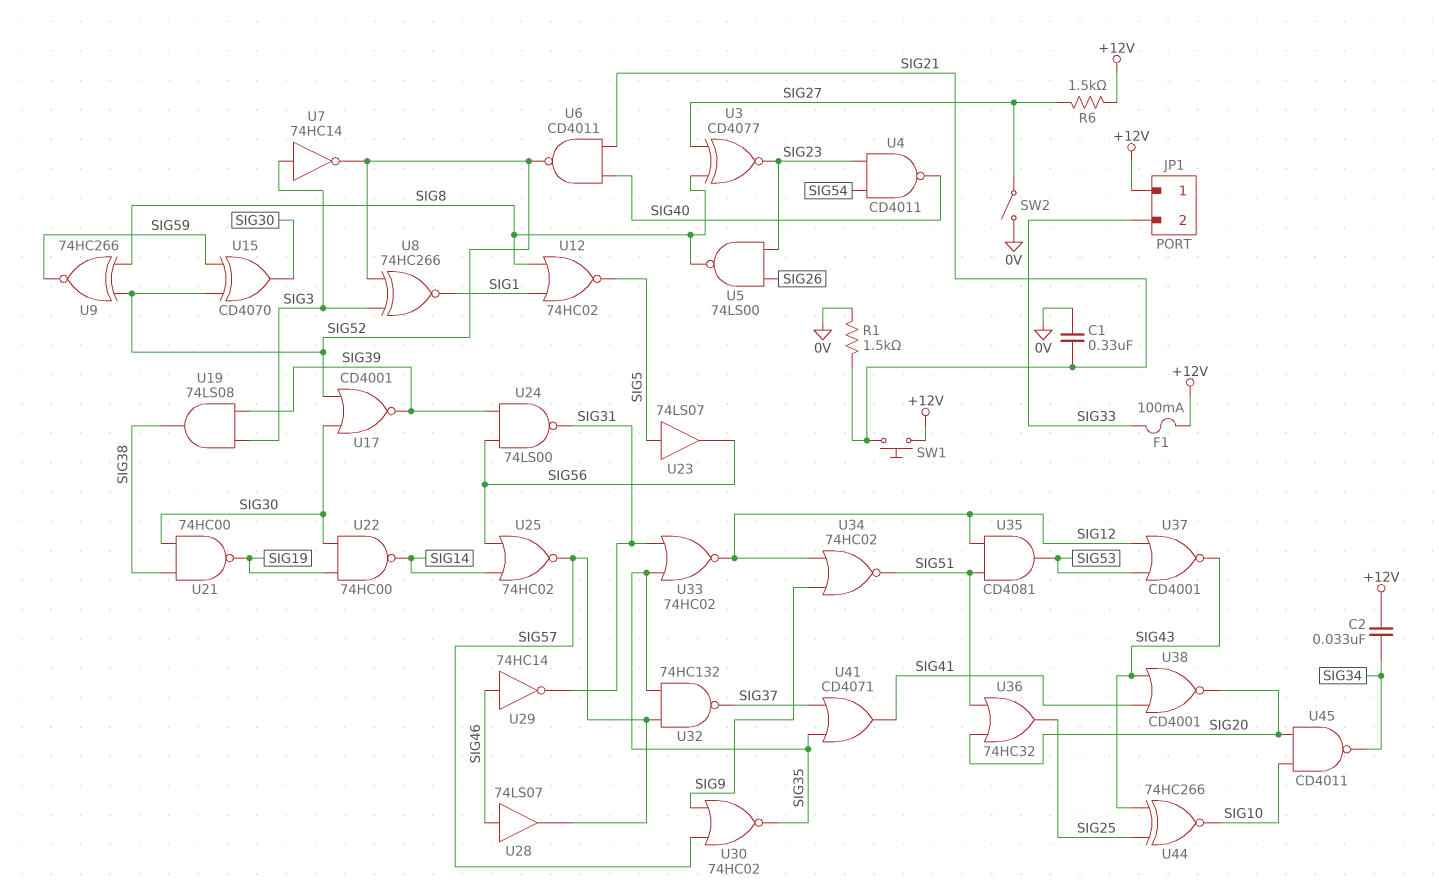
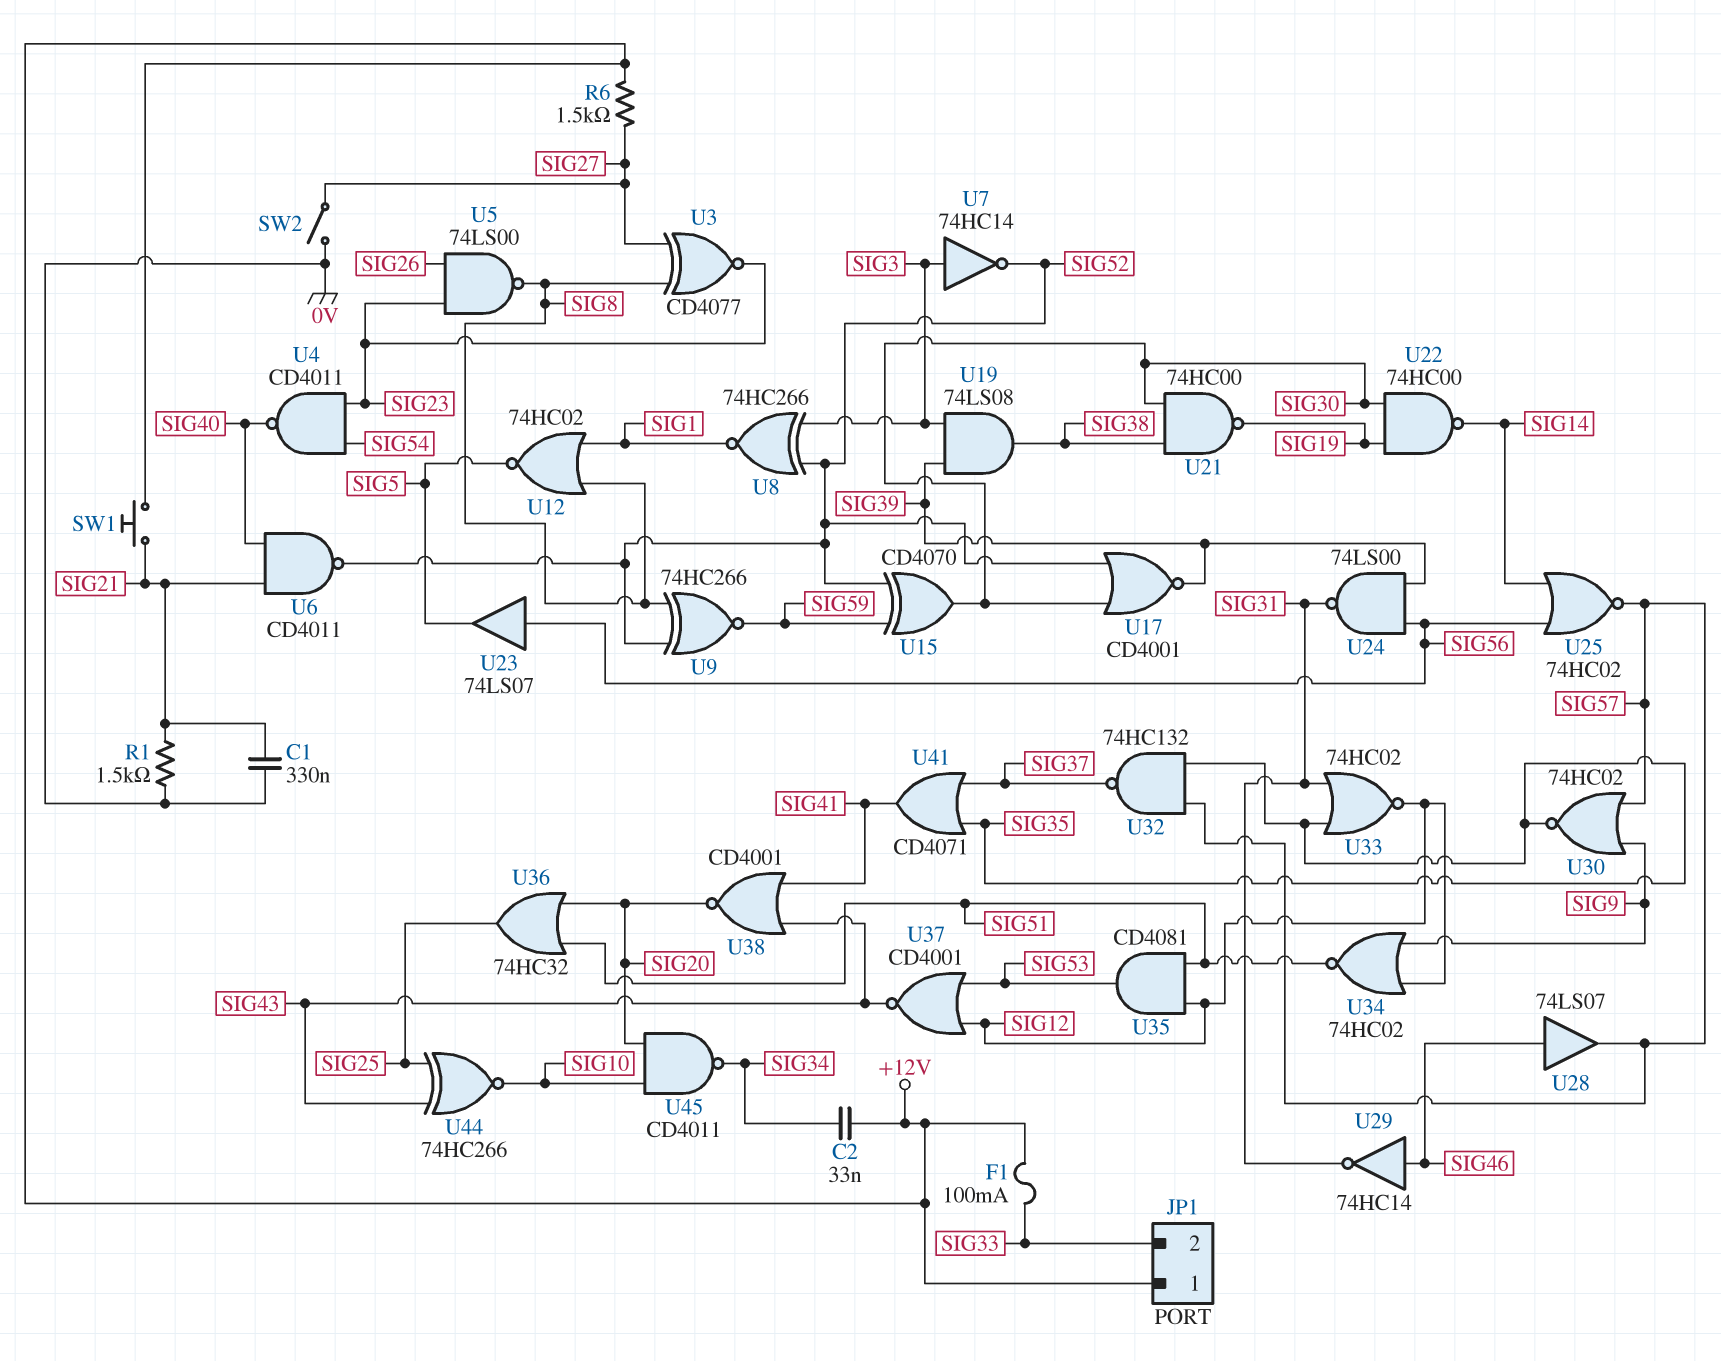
U23: buffer 74LS07 (in SIG5, out SIG56) -> buffer 74LS07 (in SIG56, out SIG5)

